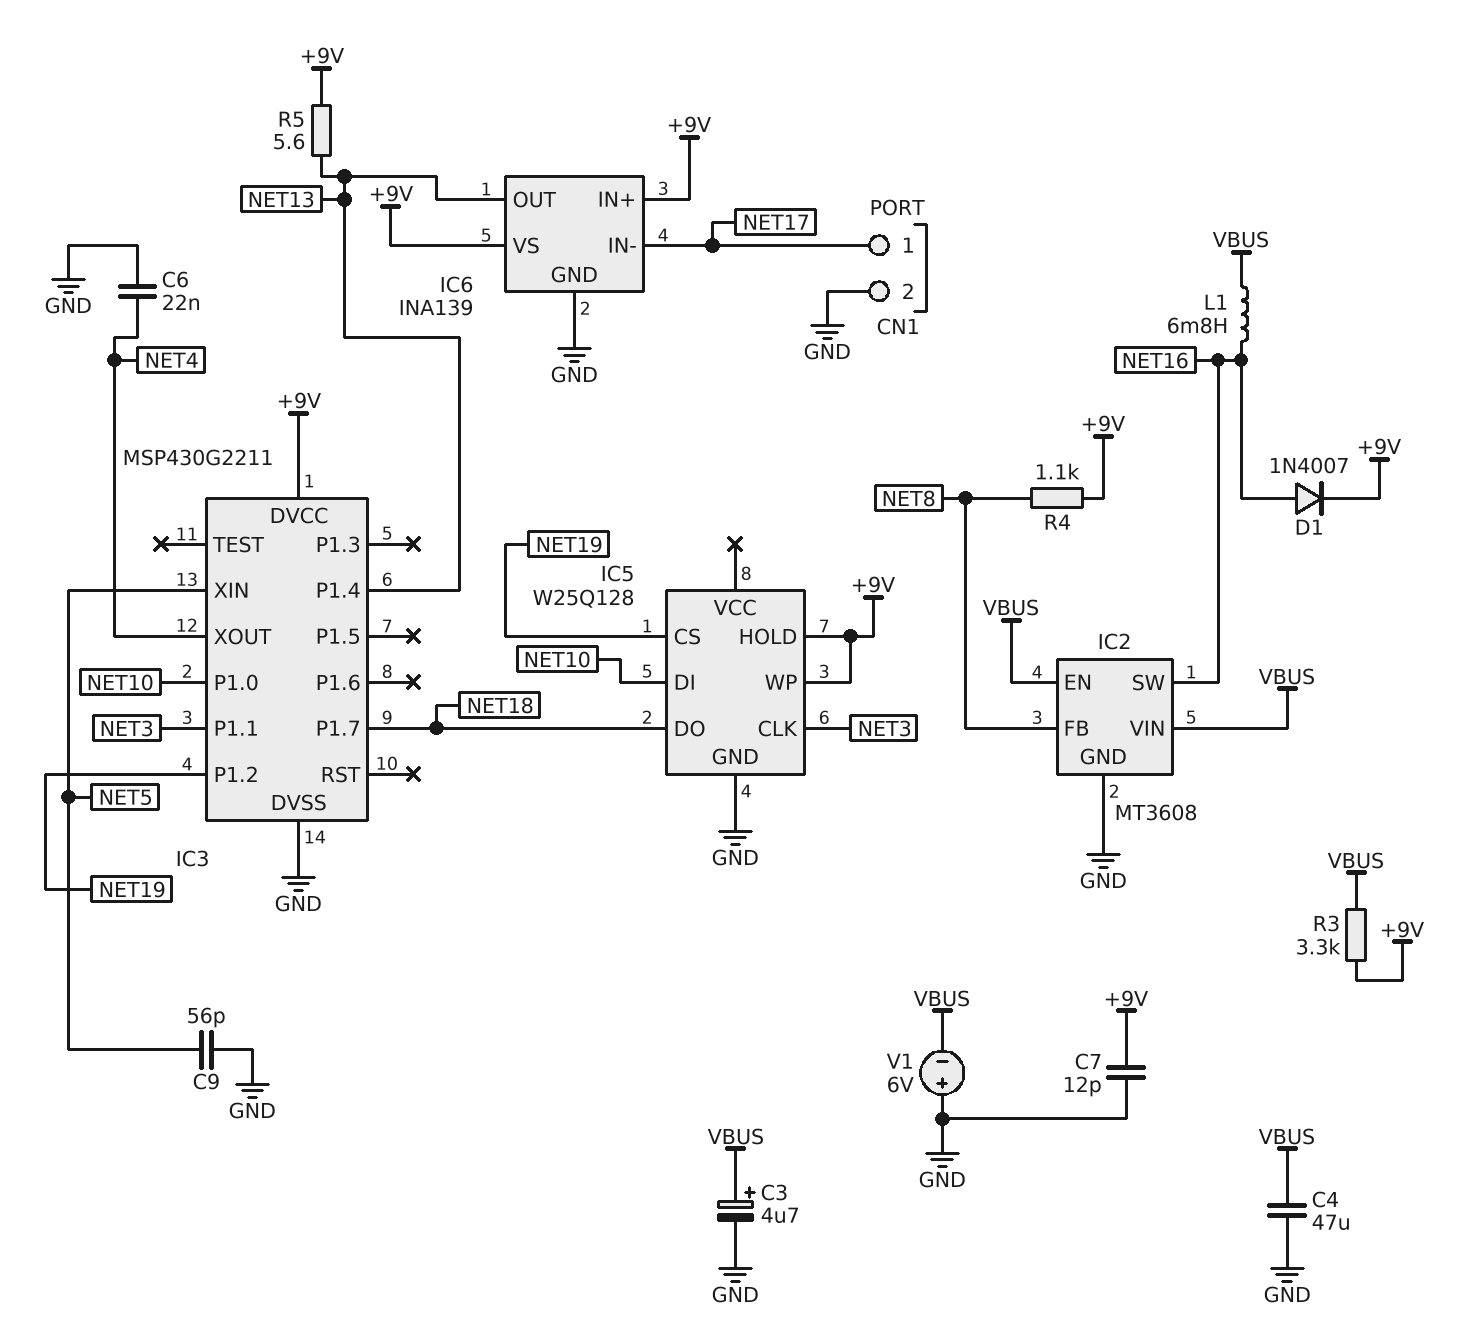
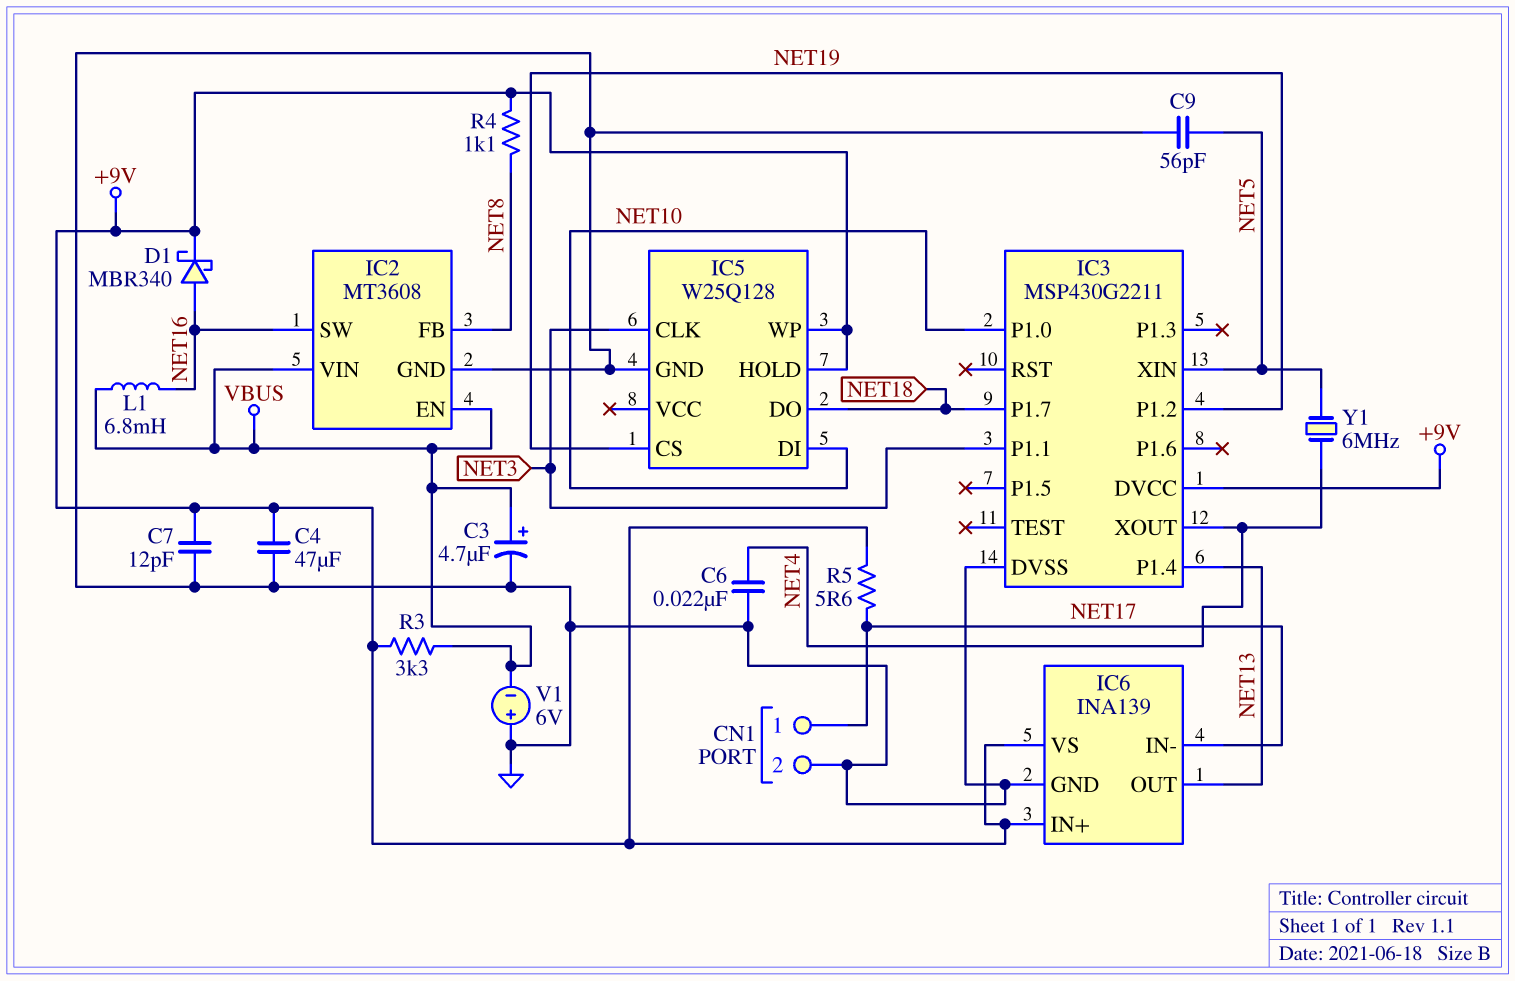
C4: 47uF (GND, VBUS) -> 47uF (+9V, GND)
D1: diode 1N4007 (A NET16, K +9V) -> schottky MBR340 (A NET16, K +9V)
R5: 5.6 (+9V, NET13) -> 5.6 (+9V, NET17)
Y1: none -> 6MHz (NET4, NET5)

